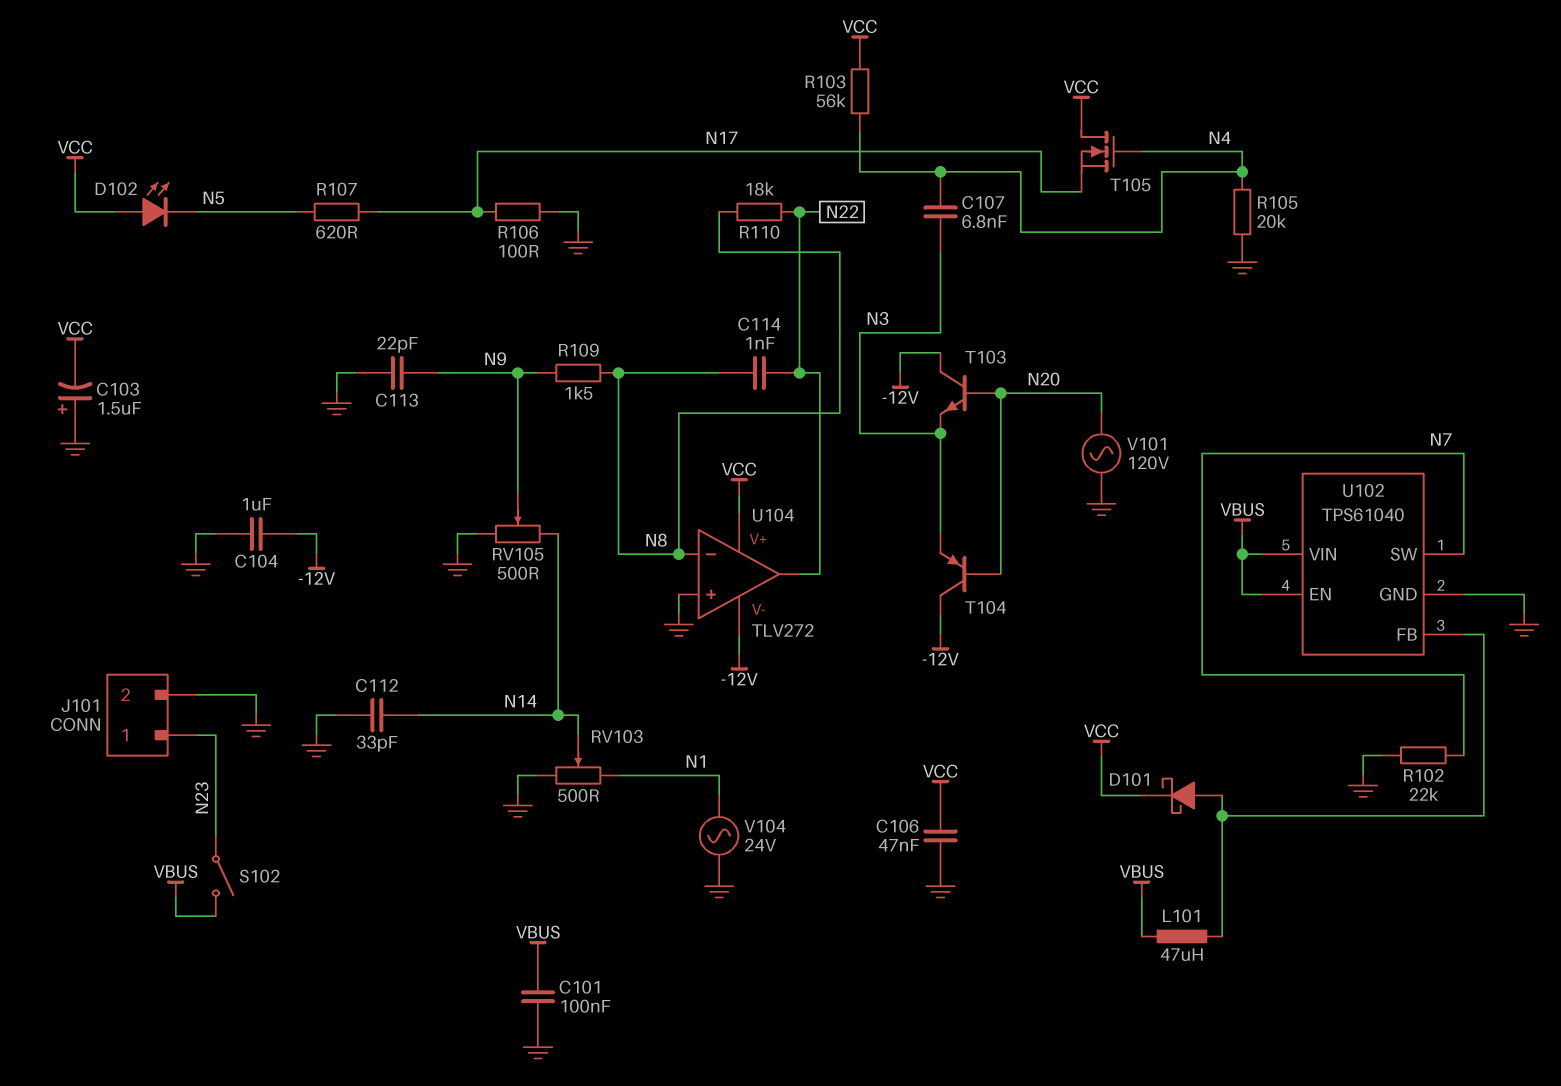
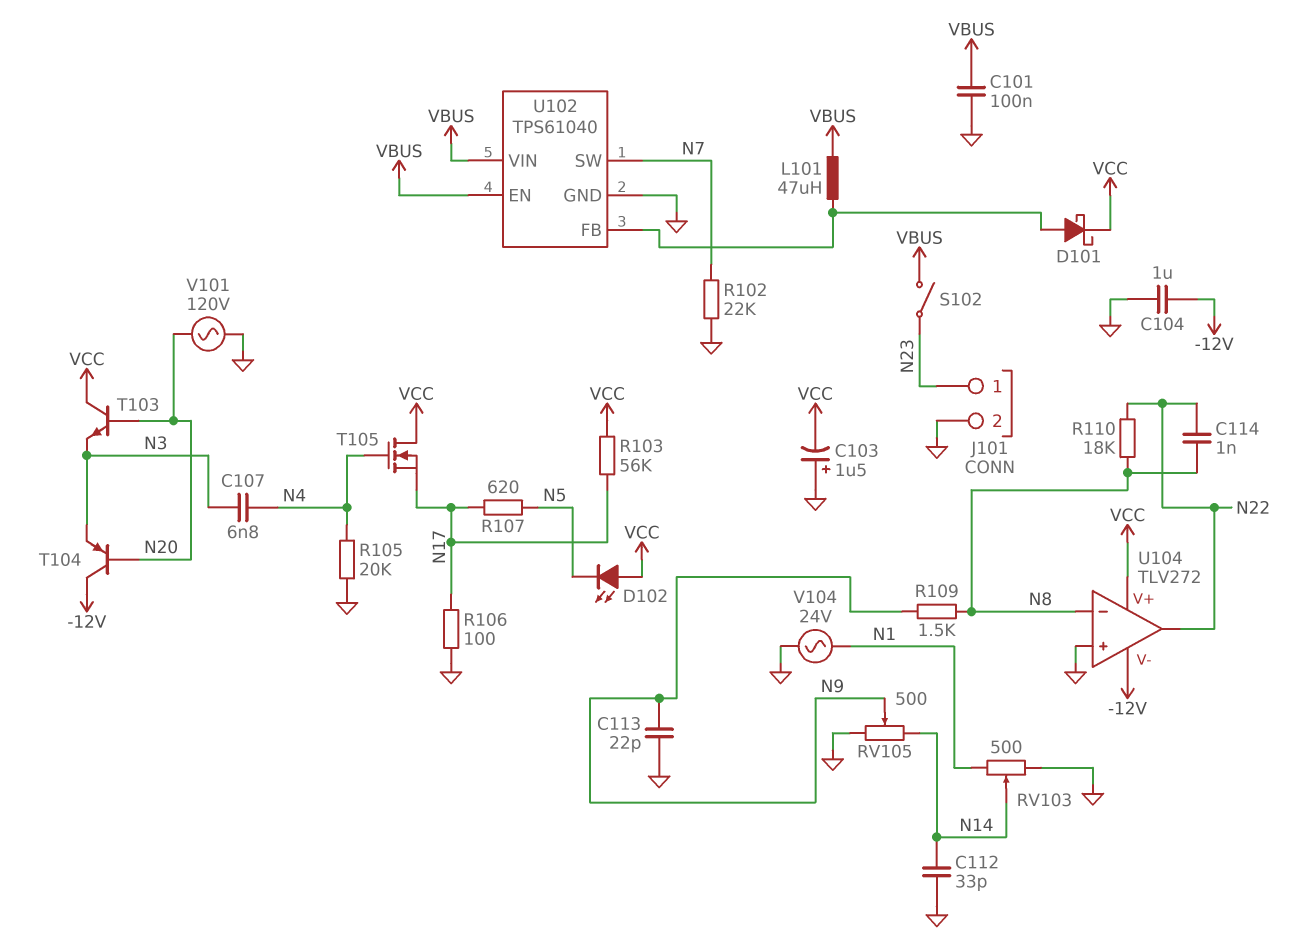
C106: 47nF (GND, VCC) -> none
R103: 56k (N4, VCC) -> 56k (N17, VCC)
T103: NPN (B N20, C -12V, E N3) -> NPN (B N20, C VCC, E N3)

